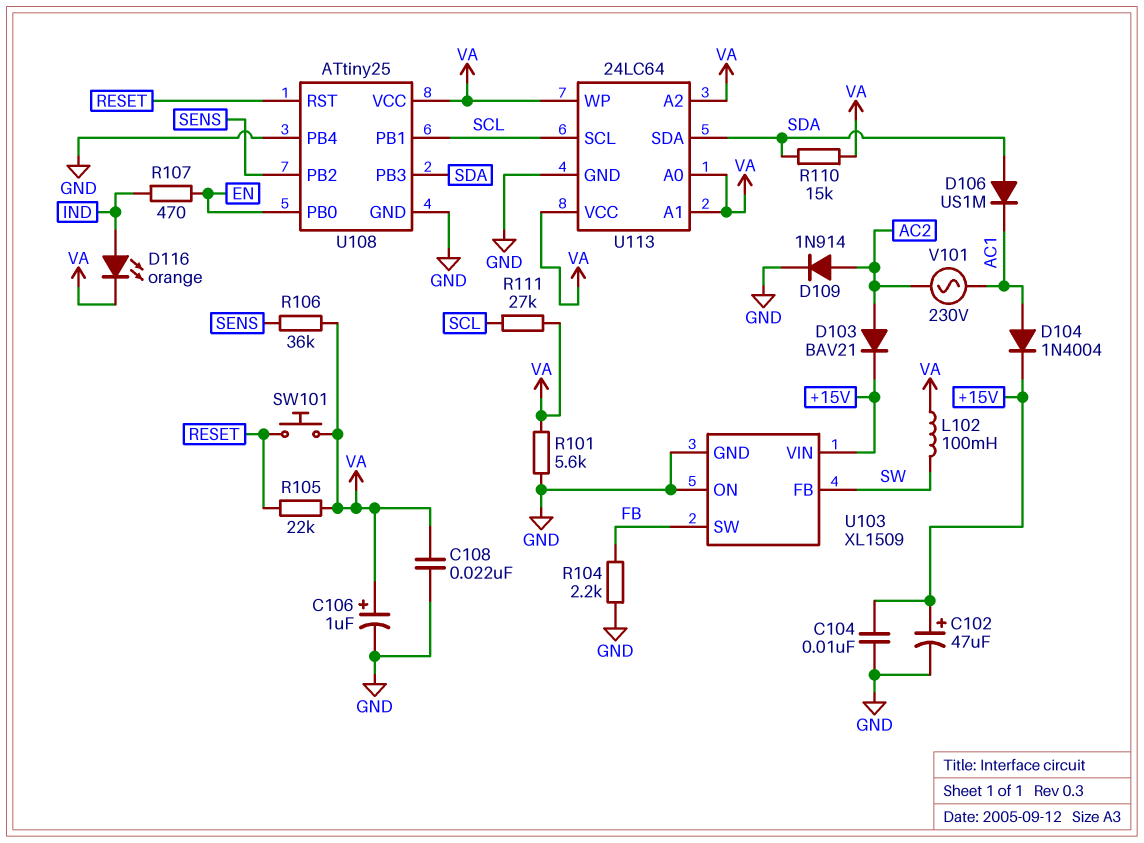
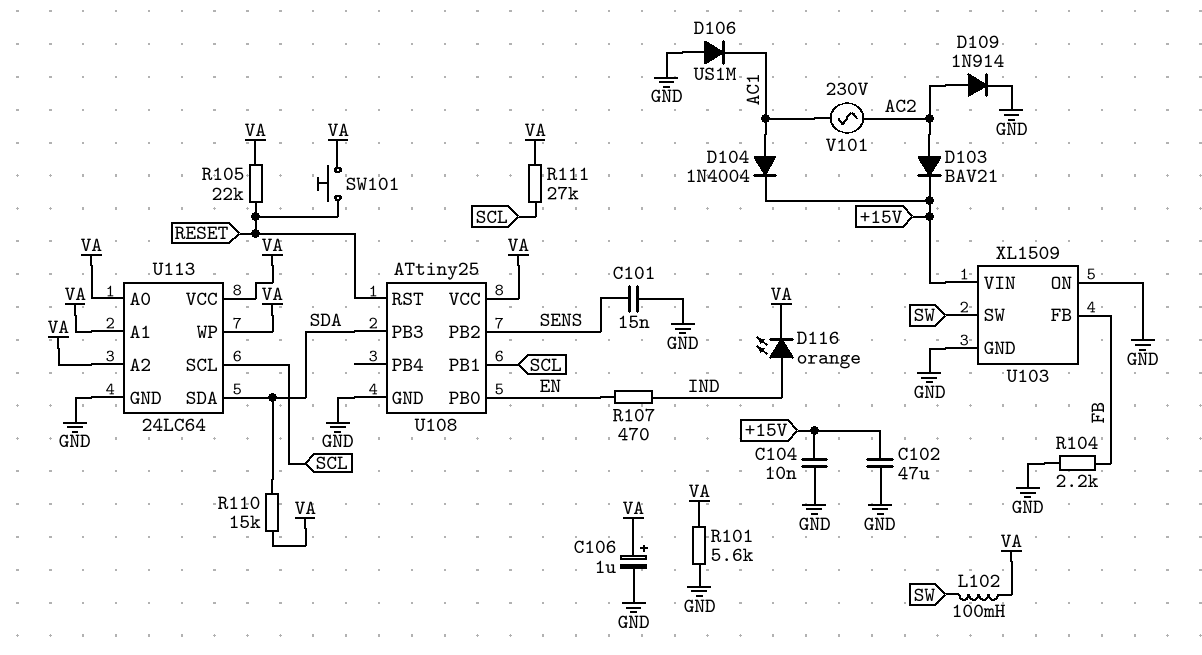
C101: none -> 15nF (GND, SENS)
C102: 47uF (plus +15V, minus GND) -> 47uF (+15V, GND)
C108: 22nF (GND, VA) -> none
D106: diode US1M (A SDA, K AC1) -> diode US1M (A GND, K AC1)
R106: 36k (SENS, VA) -> none
U103 pin FB: SW -> FB
U103 pin SW: FB -> SW
U108 pin PB4: GND -> none

